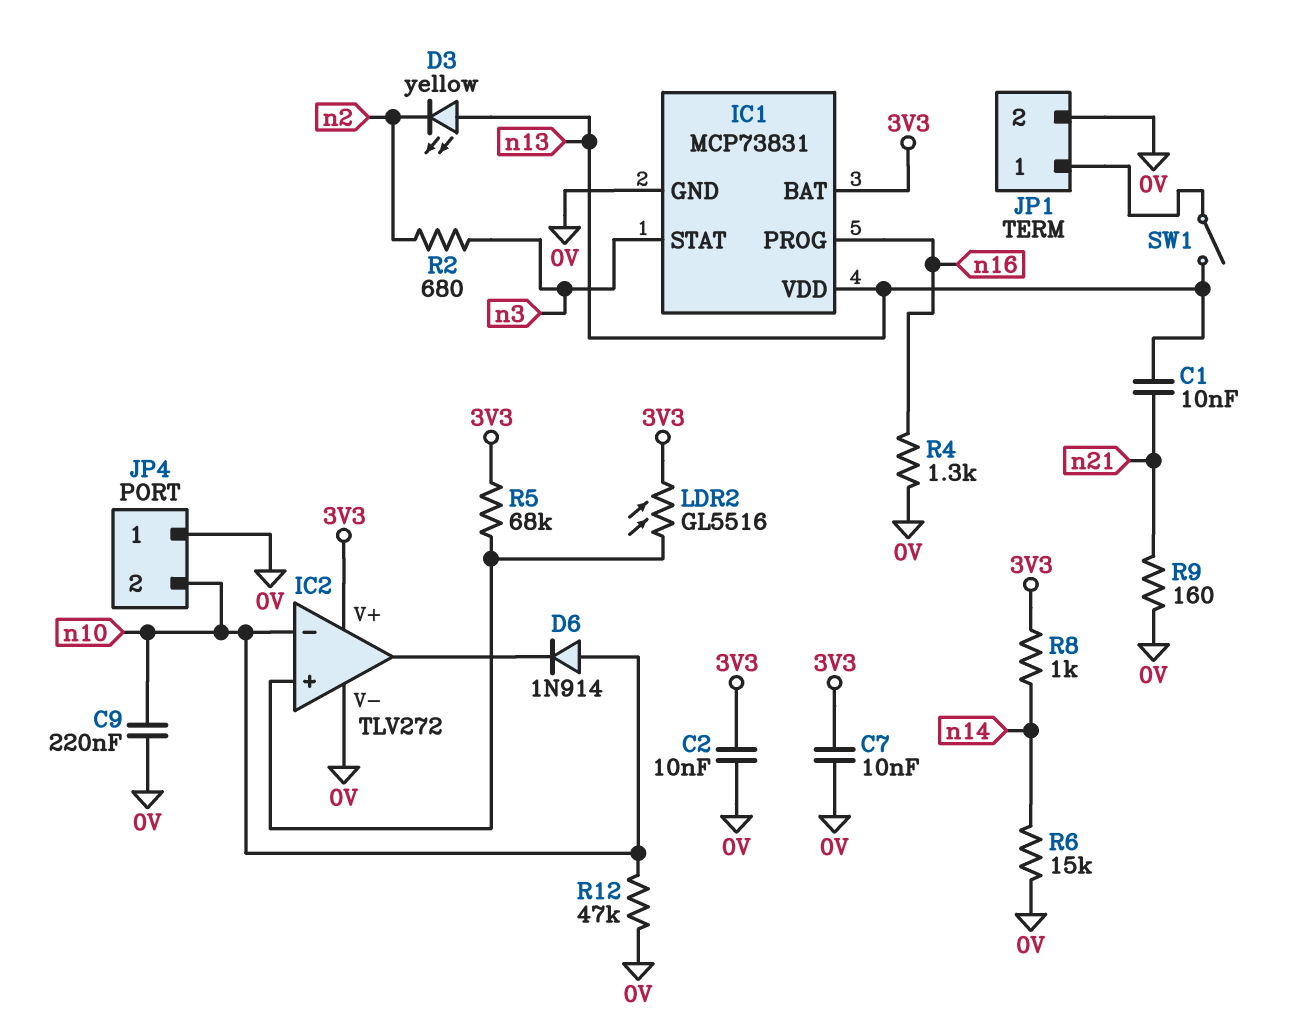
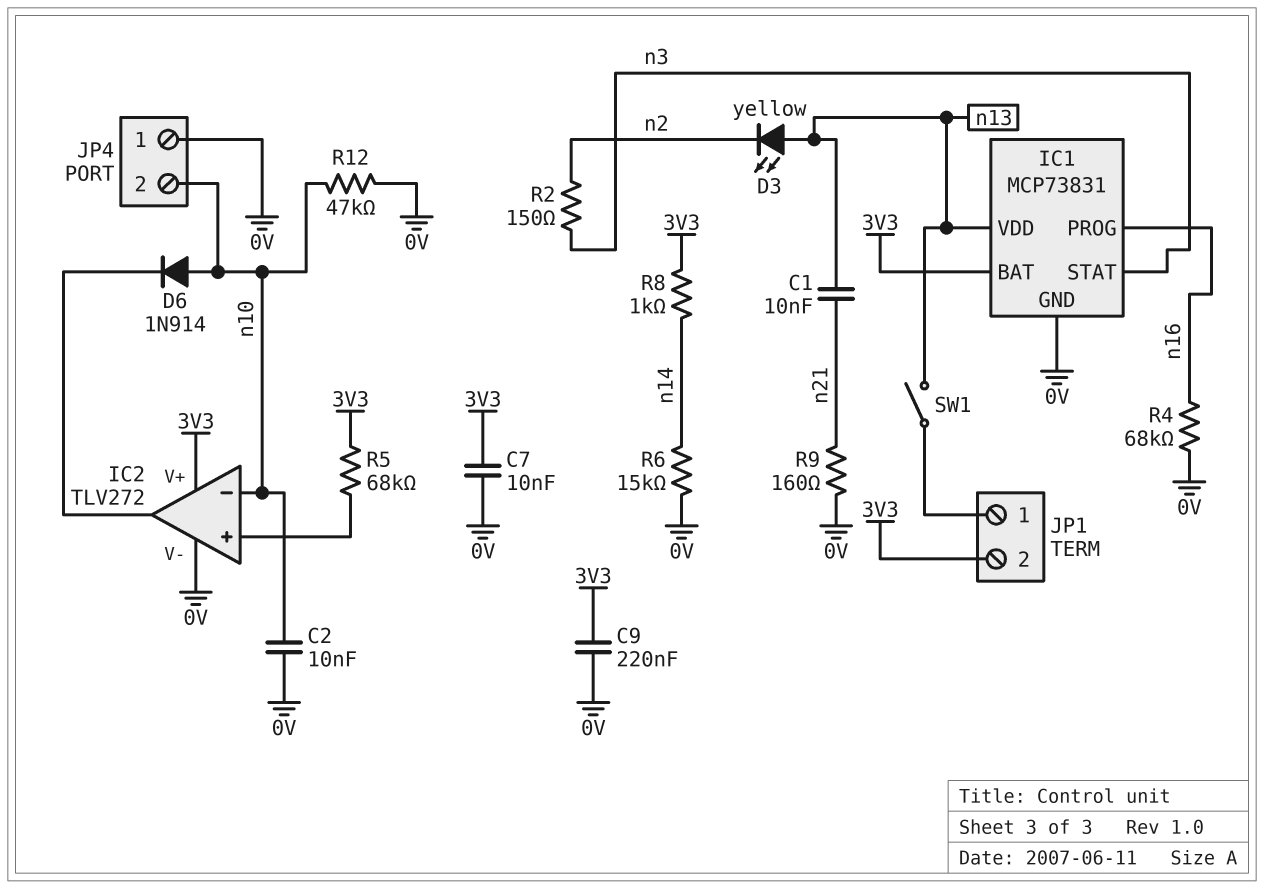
C2: 10nF (0V, 3V3) -> 10nF (0V, n10)
C9: 220nF (0V, n10) -> 220nF (0V, 3V3)
JP1 pin 2: 0V -> 3V3
LDR2: GL5516 (3V3, IC2/in+) -> none
R2: 680 (n2, n3) -> 150 (n2, n3)
R4: 1.3k (0V, n16) -> 68k (0V, n16)

